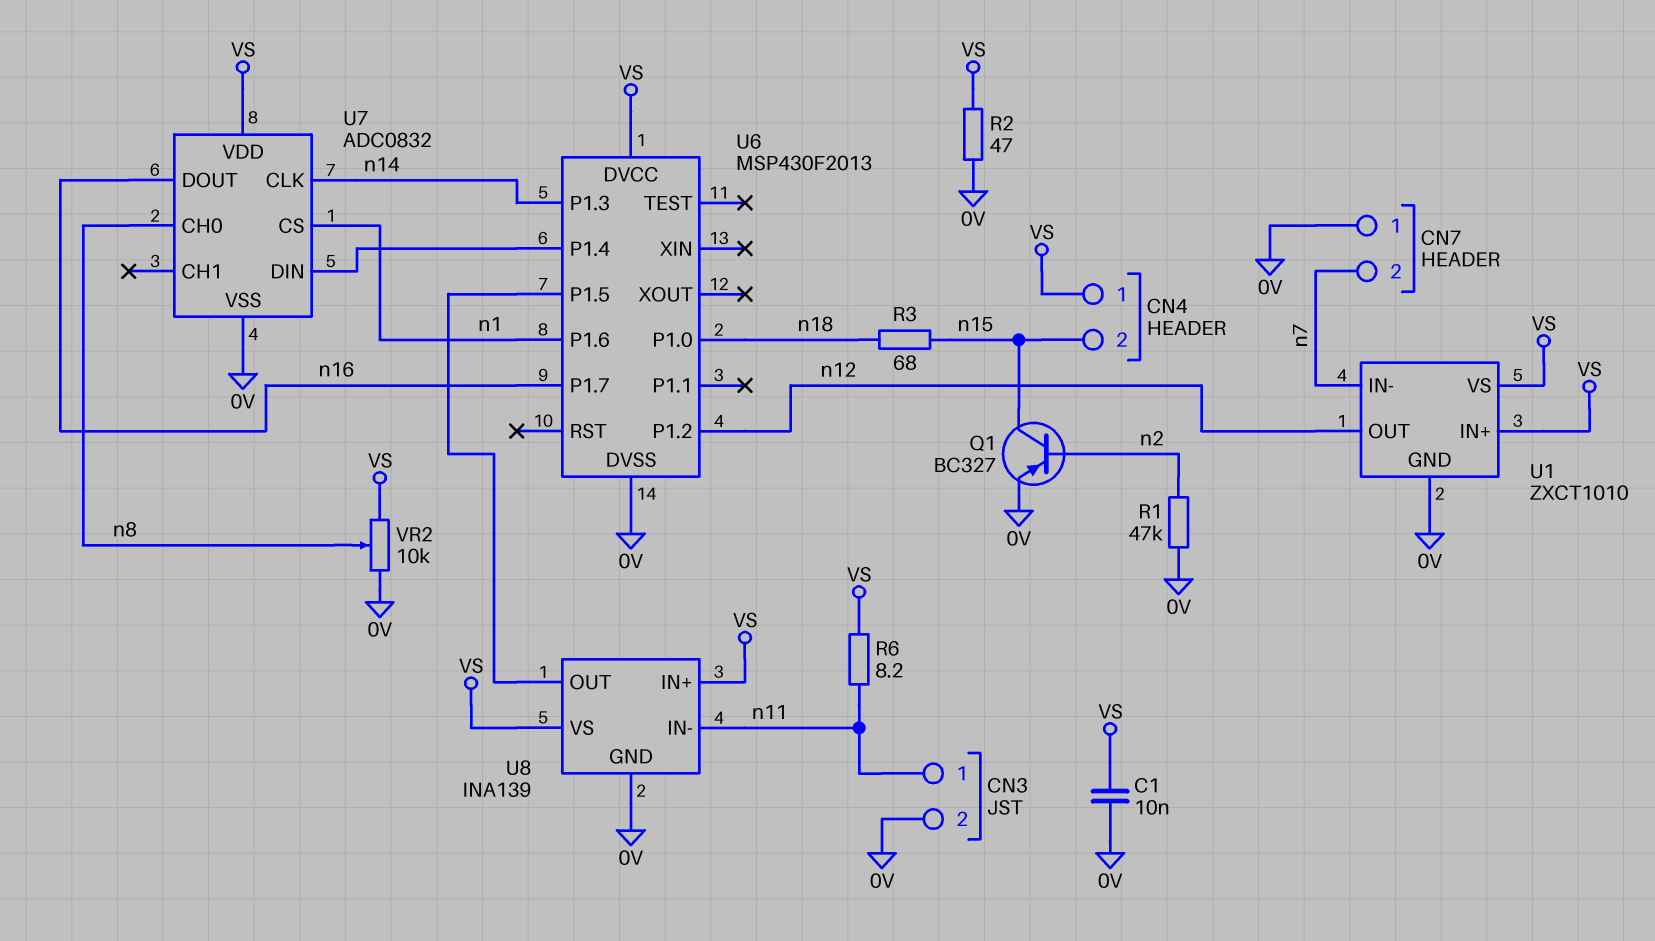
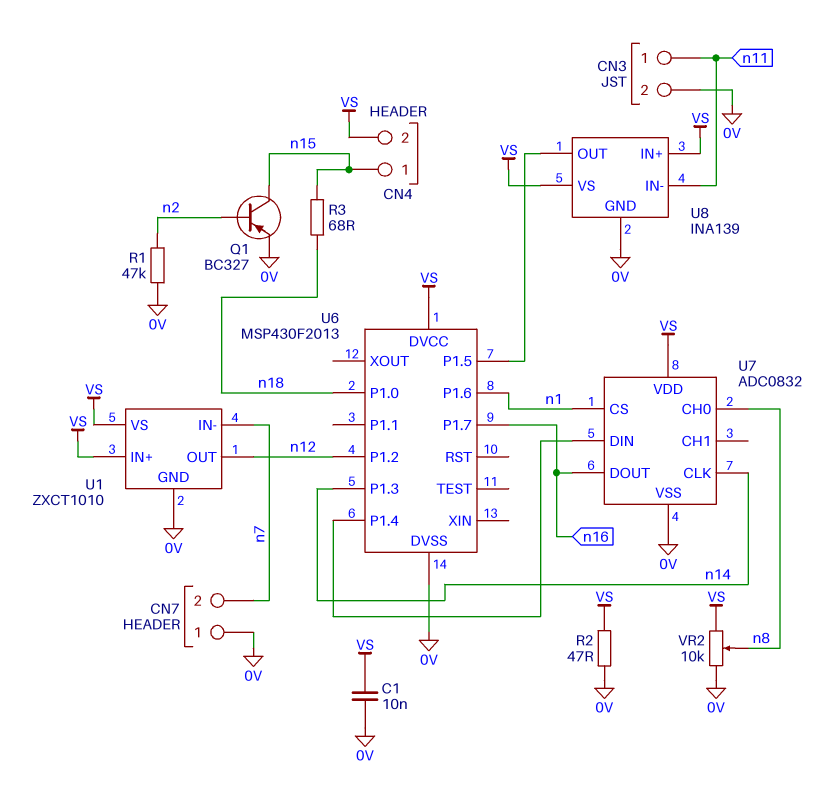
CN4 pin 1: VS -> n15
CN4 pin 2: n15 -> VS
R6: 8.2 (VS, n11) -> none

